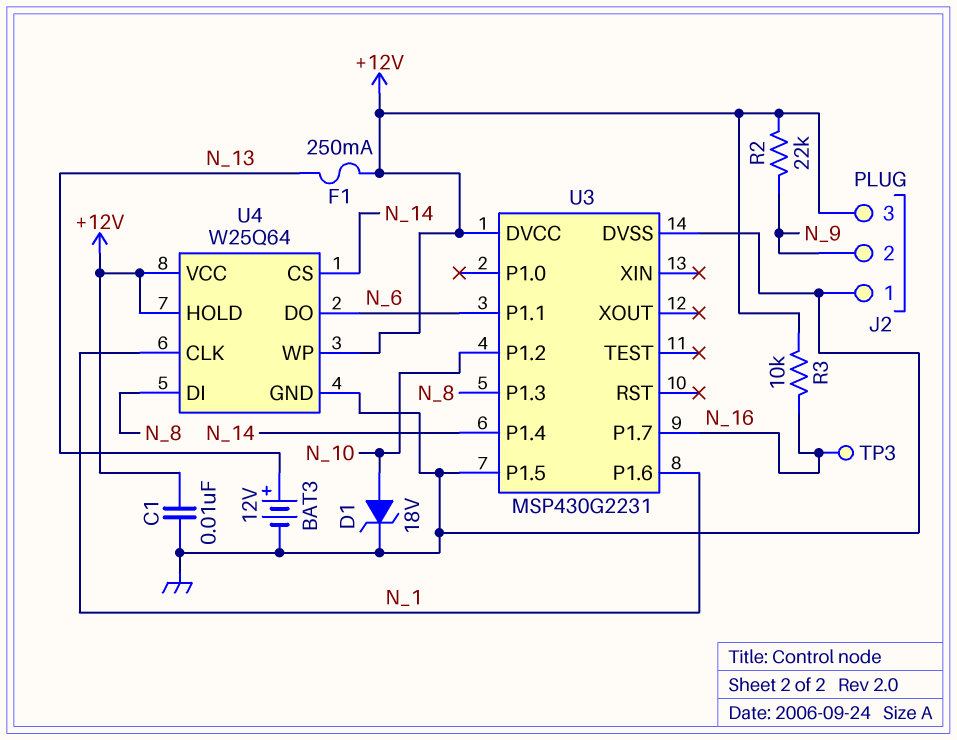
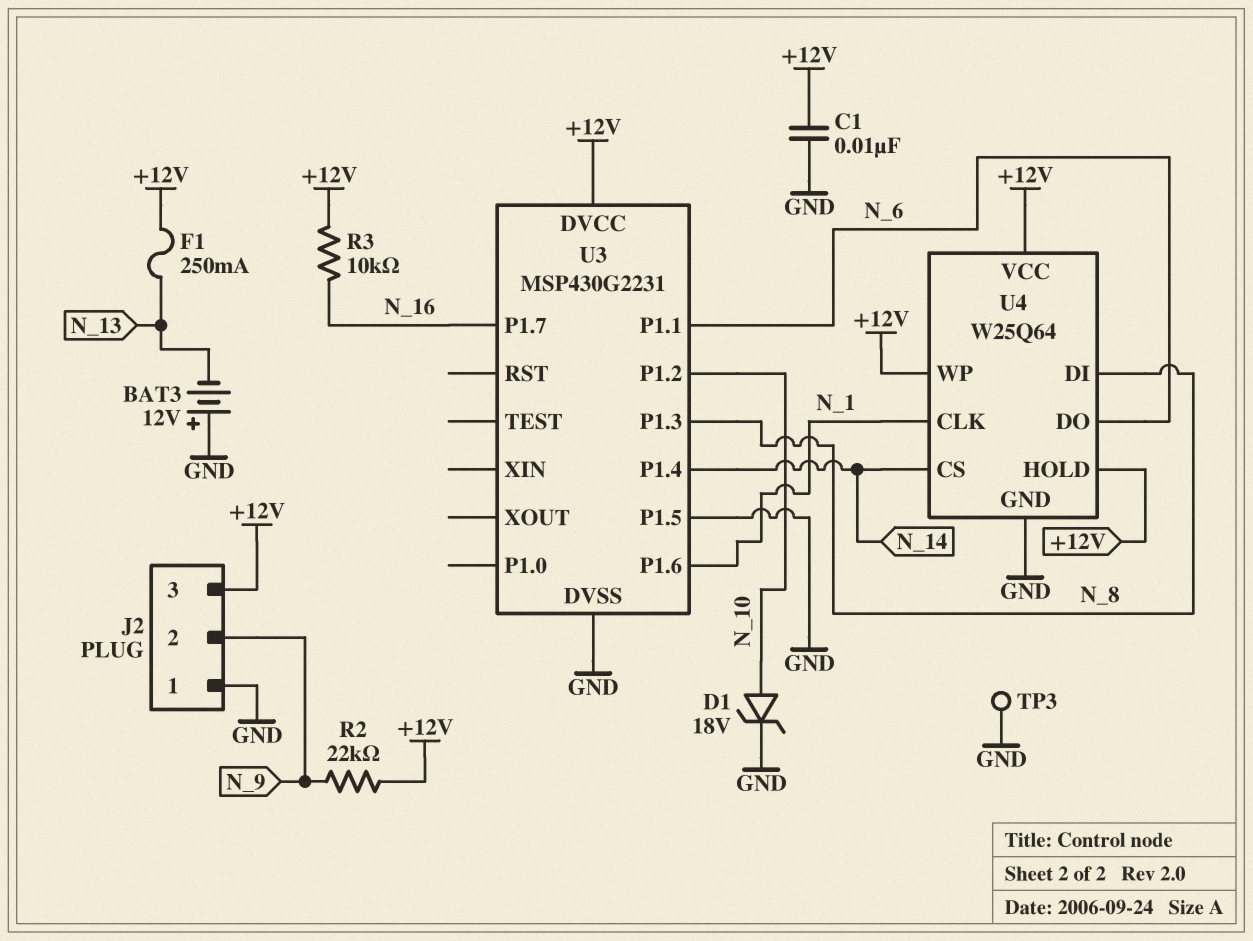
BAT3: 12V (plus N_13, minus GND) -> 12V (plus GND, minus N_13)
TP3: test point (N_16) -> test point (GND)

